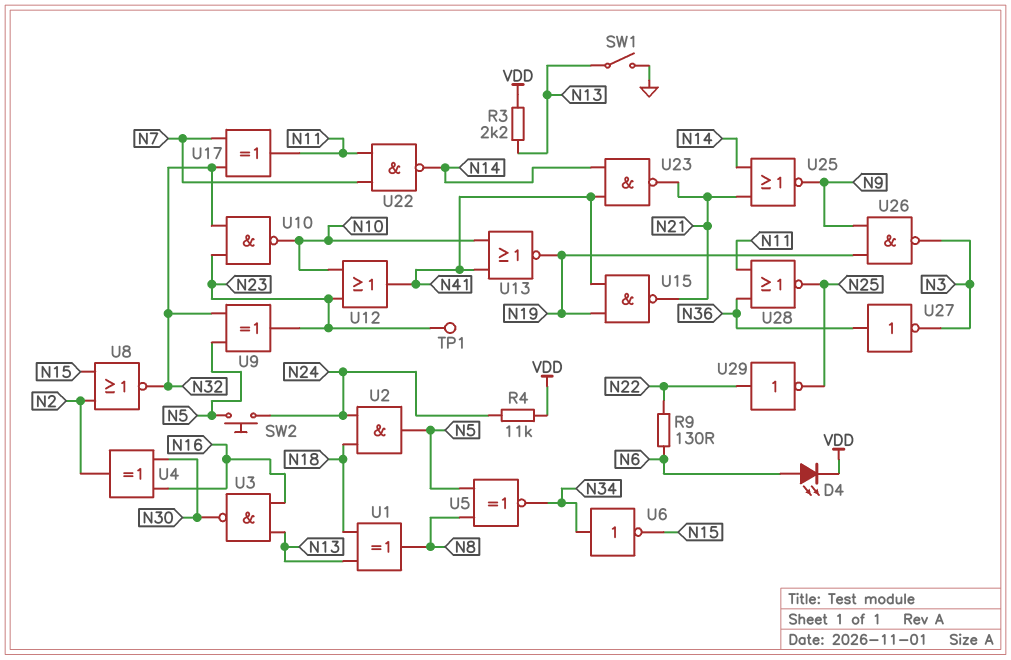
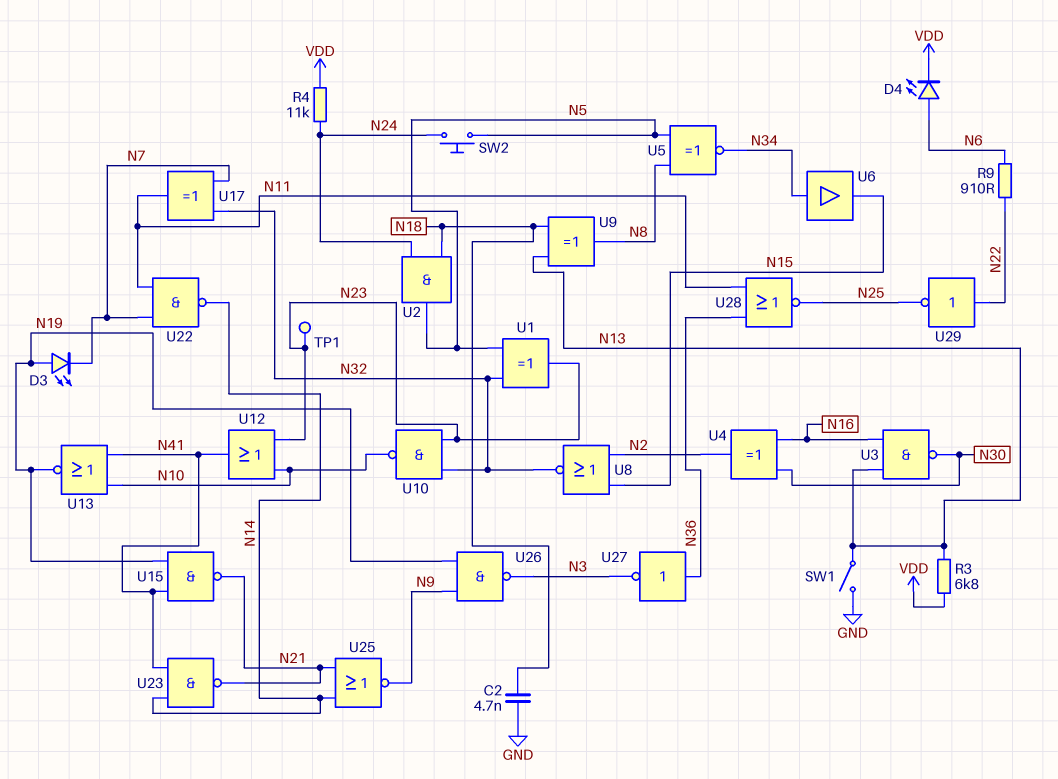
C2: none -> 4.7nF (GND, N18)
D3: none -> LED (A N19, K N7)
R3: 2.2k (N13, VDD) -> 6.8k (N13, VDD)
R9: 130 (N6, N22) -> 910 (N6, N22)
U1: XOR (in N13, in N18, out N8) -> XOR (in N5, in N32, out N23)
U6: NOT (in N34, out N15) -> buffer (in N34, out N15)
U9: XOR (in N5, in N32, out N23) -> XOR (in N13, in N18, out N8)

